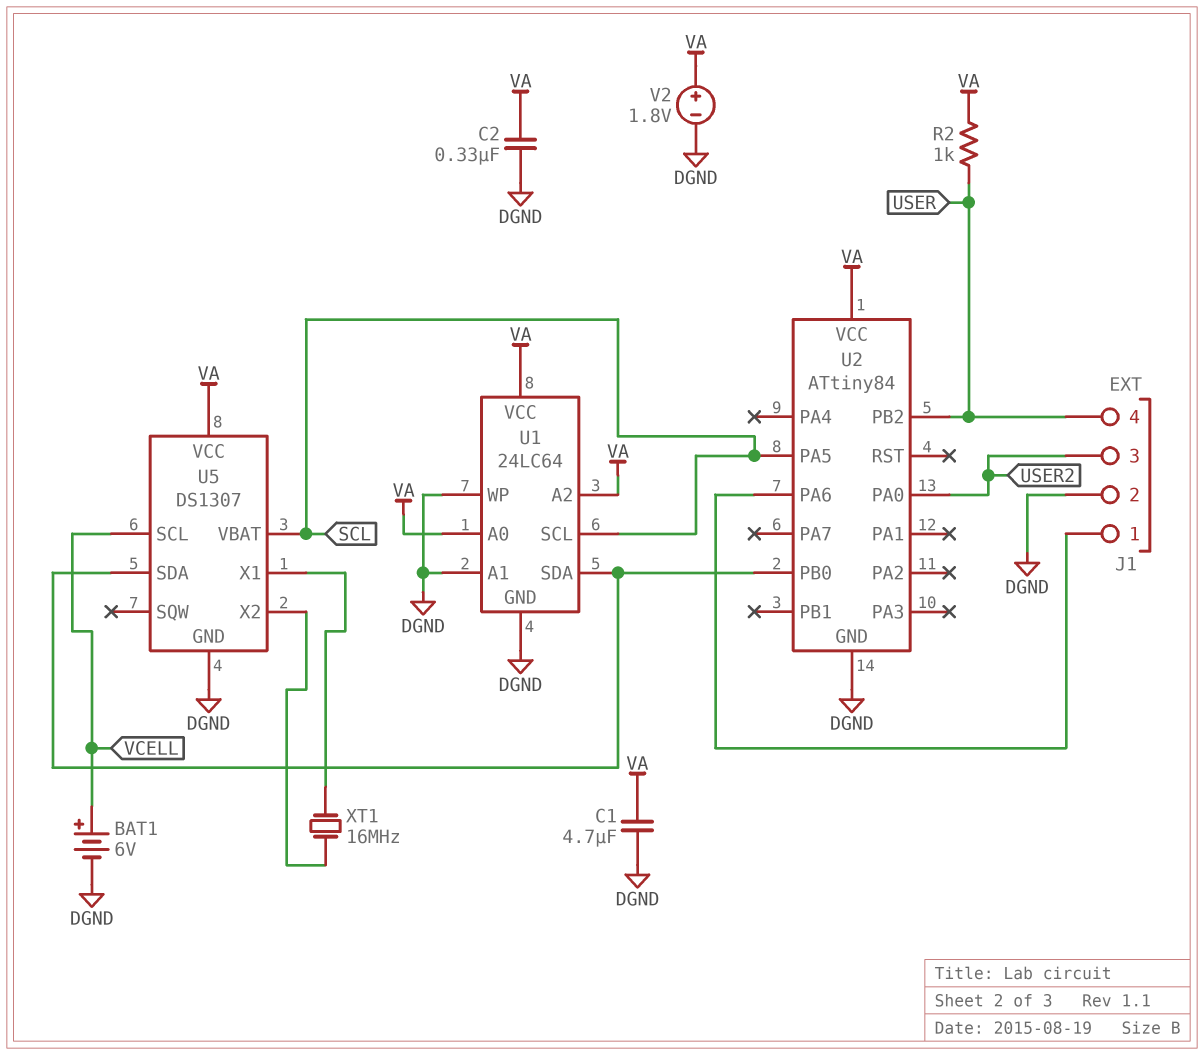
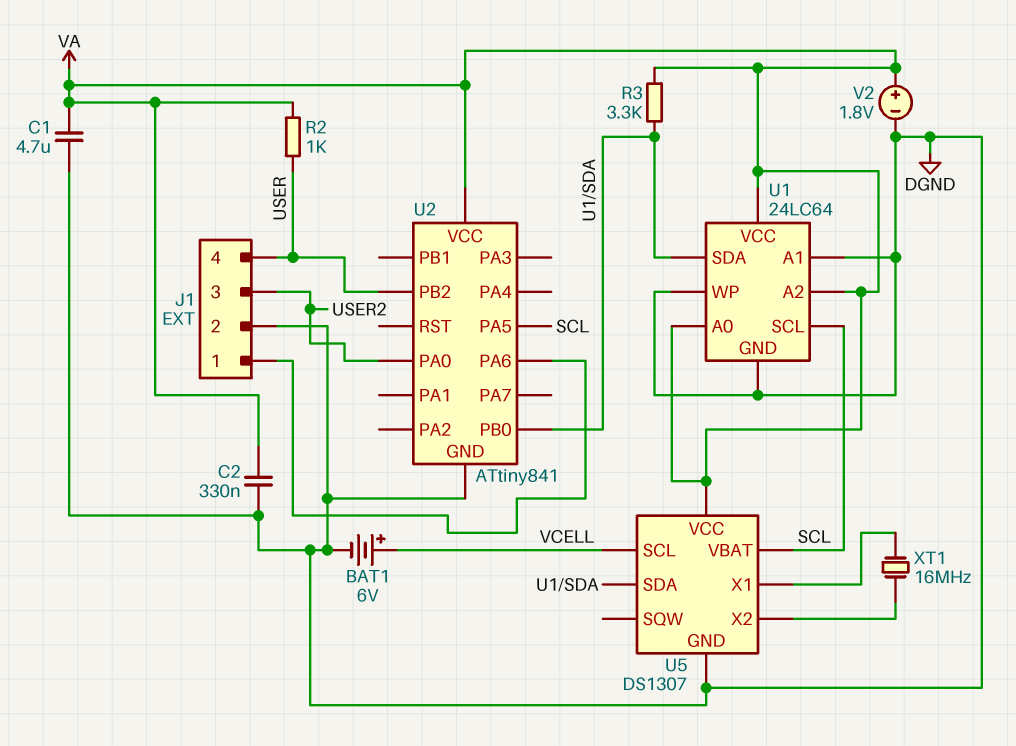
R3: none -> 3.3k (U1/SDA, VA)
U2: ATtiny84 -> ATtiny841

